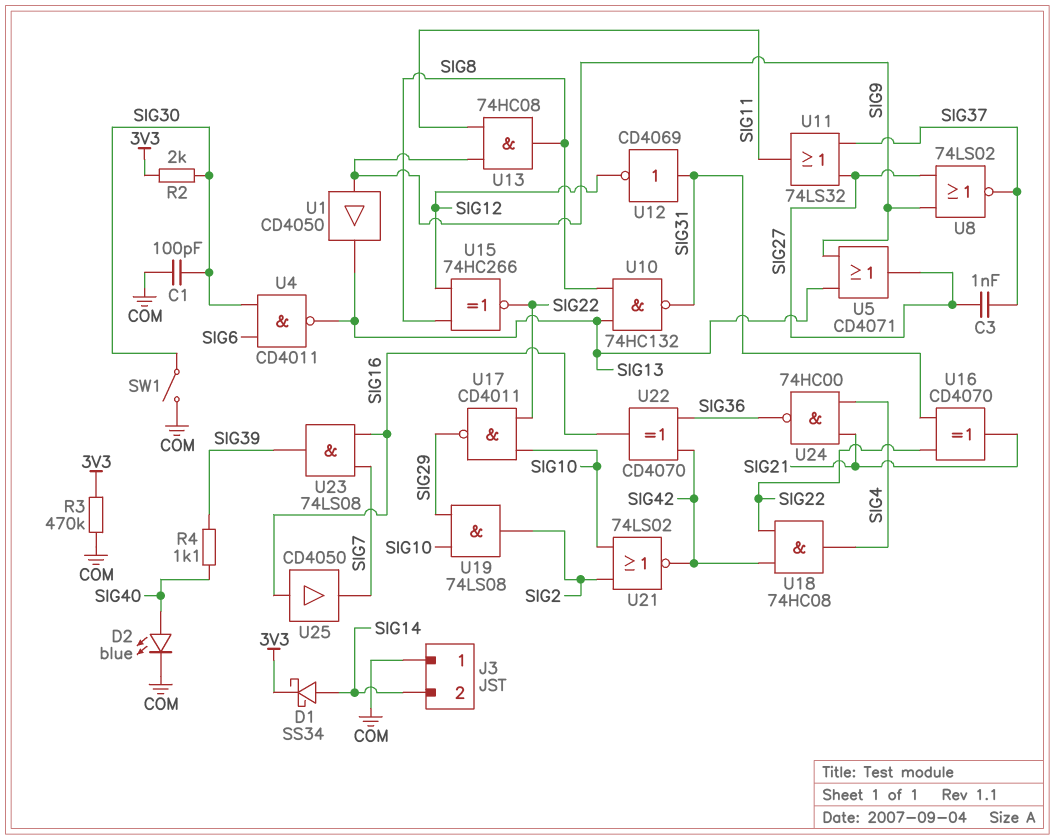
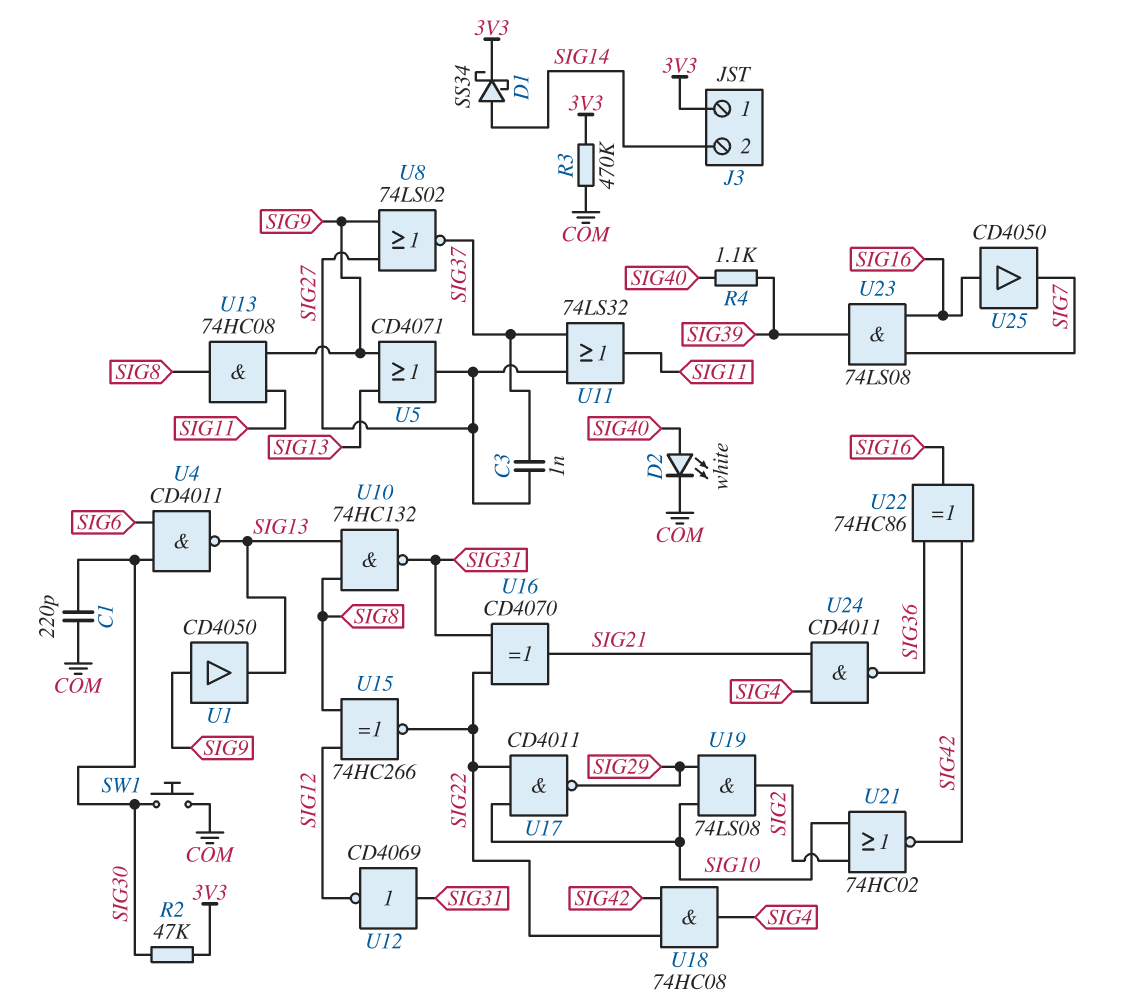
C1: 100pF (COM, SIG30) -> 220pF (COM, SIG30)
D2: LED blue (A SIG40, K COM) -> LED white (A SIG40, K COM)
J3 pin 1: COM -> 3V3
R2: 2k (3V3, SIG30) -> 47k (3V3, SIG30)
SW1: switch (COM, SIG30) -> button (COM, SIG30)
U21: NOR 74LS02 (in SIG2, in SIG10, out SIG42) -> NOR 74HC02 (in SIG2, in SIG10, out SIG42)
U22: XOR CD4070 (in SIG36, in SIG42, out SIG16) -> XOR 74HC86 (in SIG36, in SIG42, out SIG16)
U24: NAND 74HC00 (in SIG4, in SIG21, out SIG36) -> NAND CD4011 (in SIG4, in SIG21, out SIG36)

